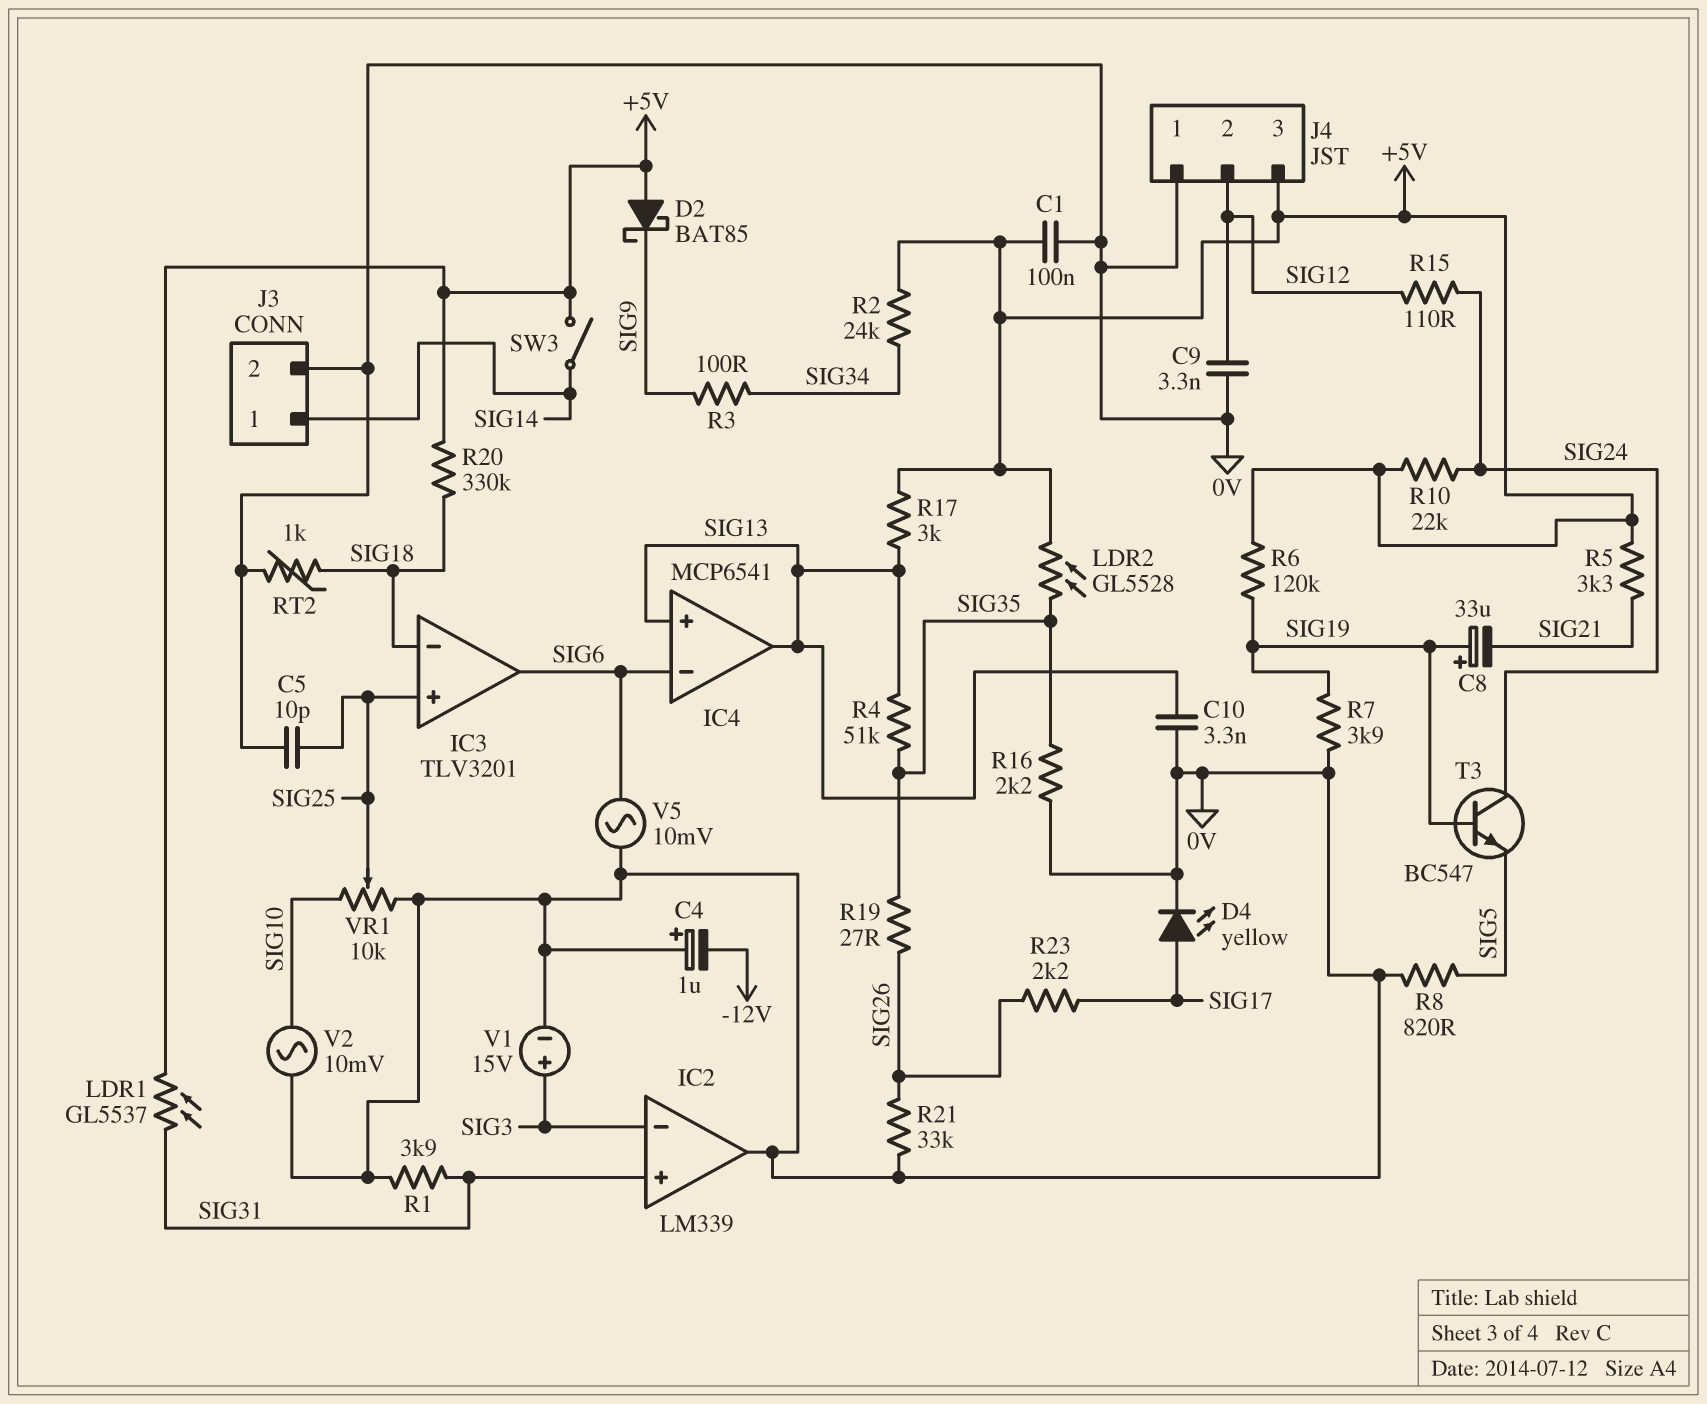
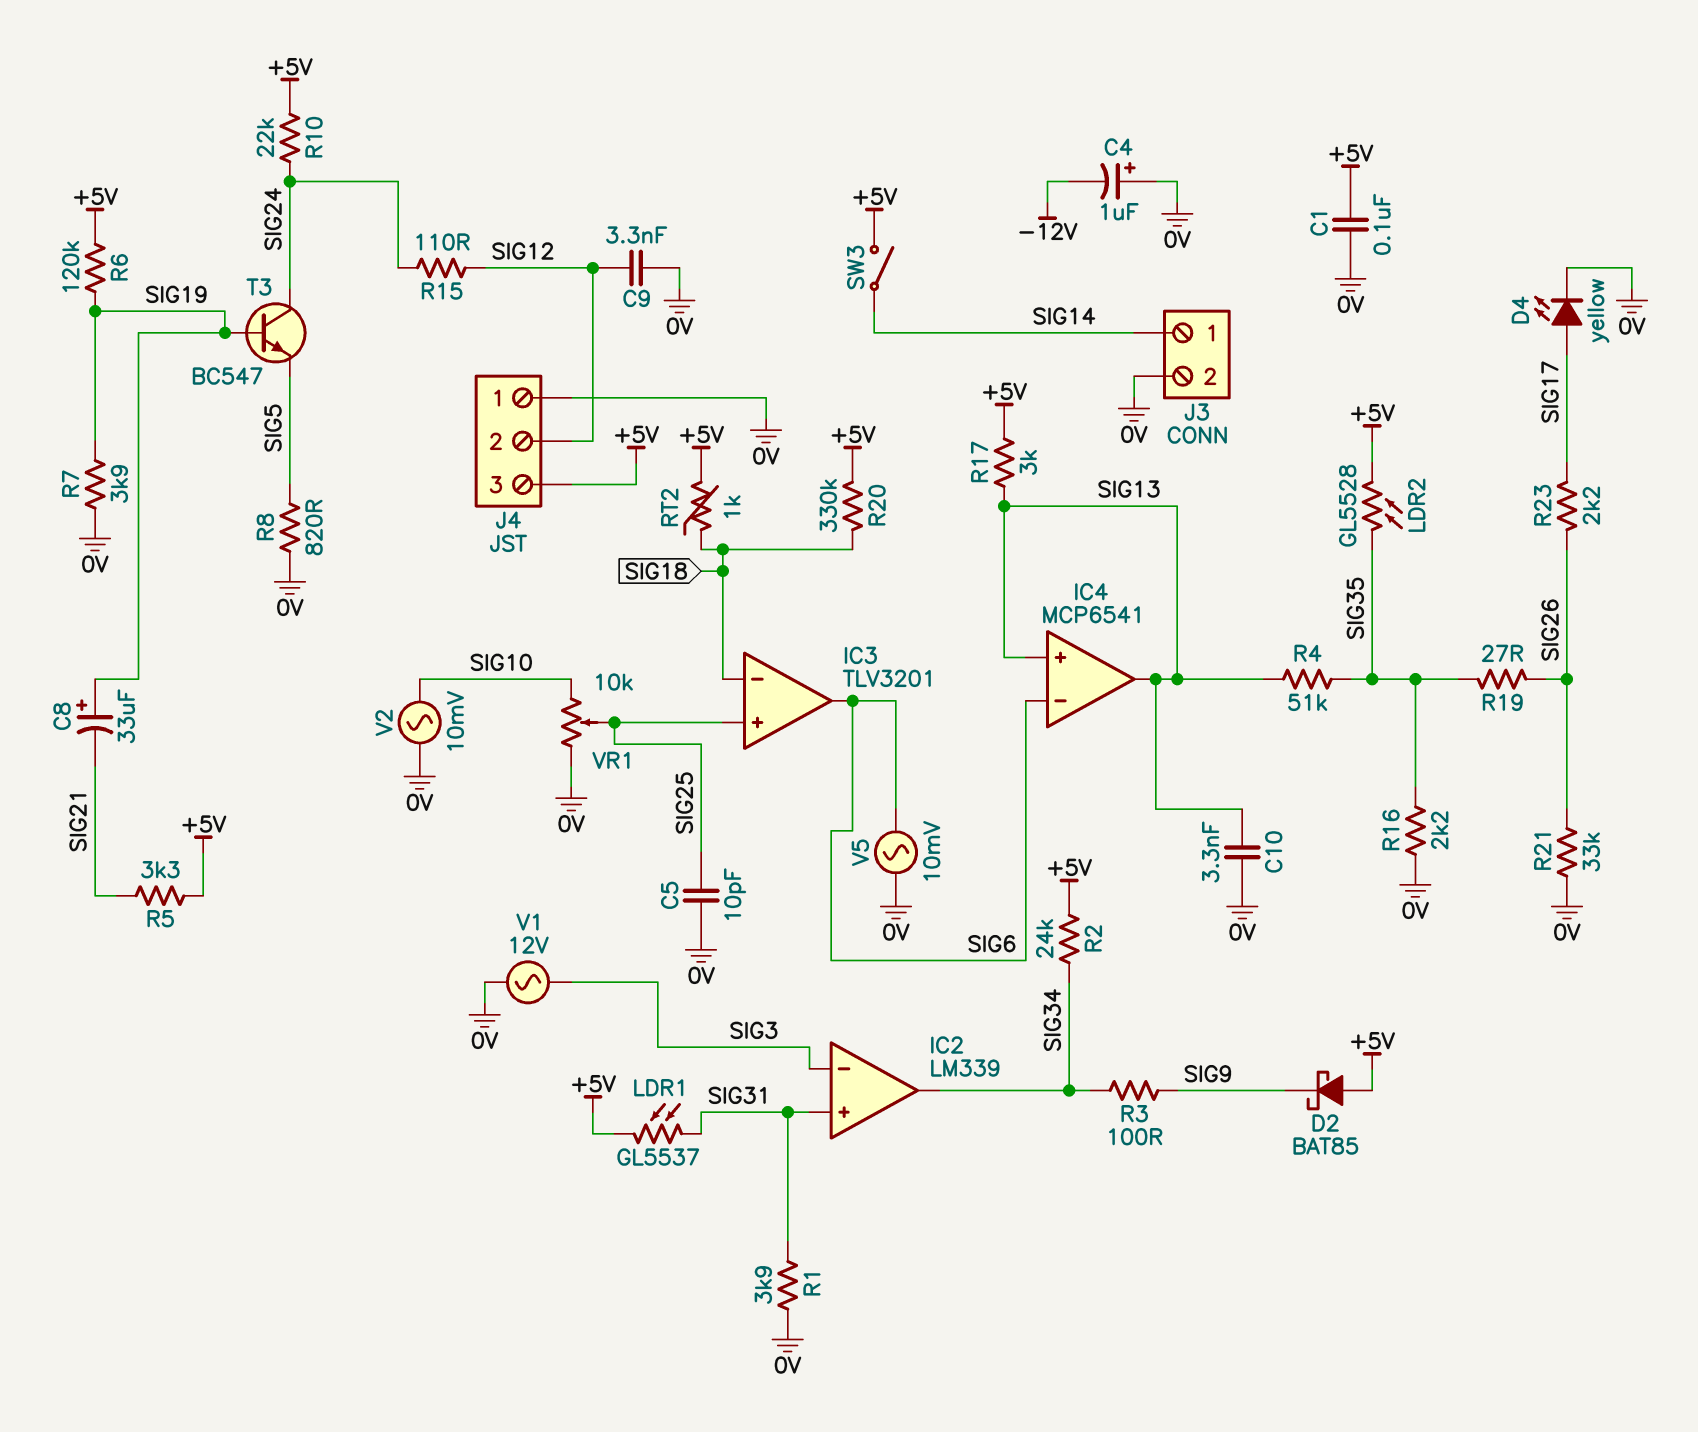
IC2 pin out: 0V -> SIG34
RT2: 1k (0V, SIG18) -> 1k (+5V, SIG18)
V1: 15V (plus SIG3, minus 0V) -> AC 12V (0V, SIG3)

